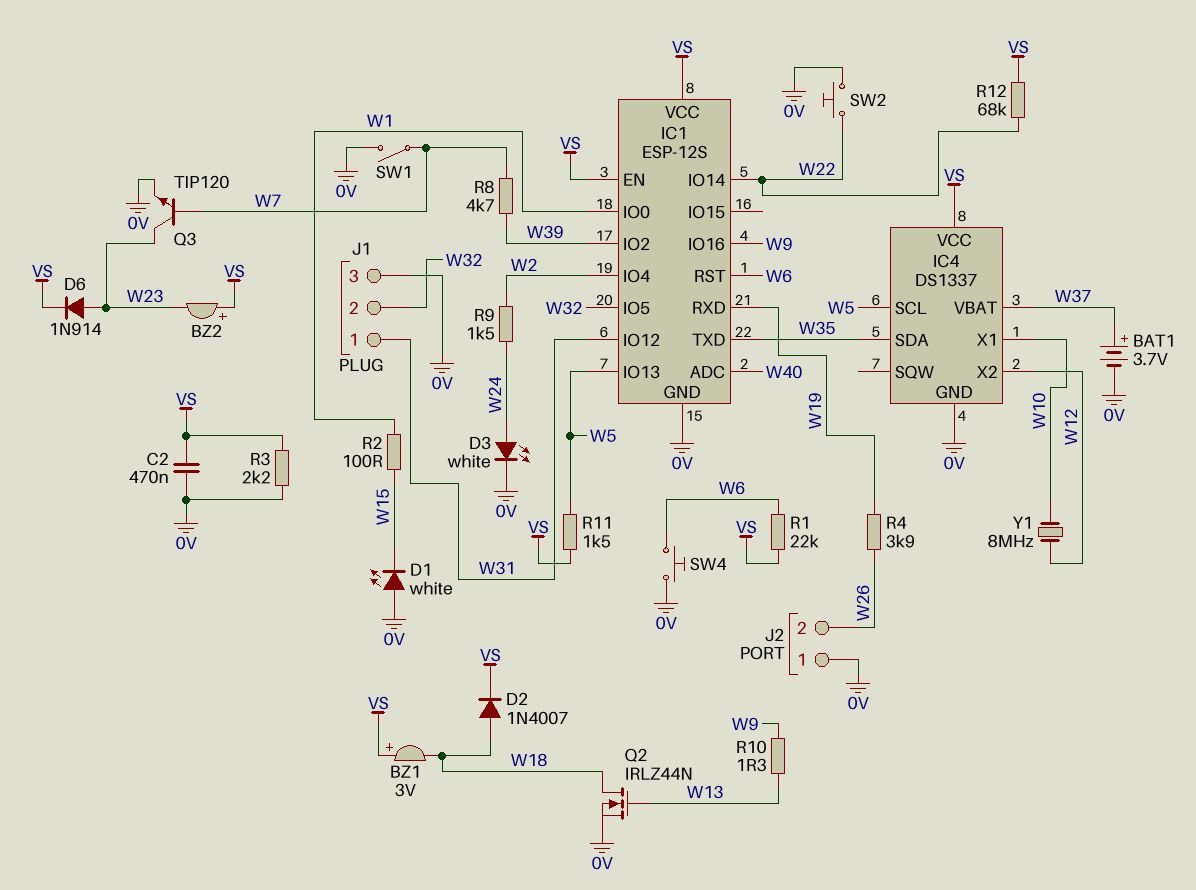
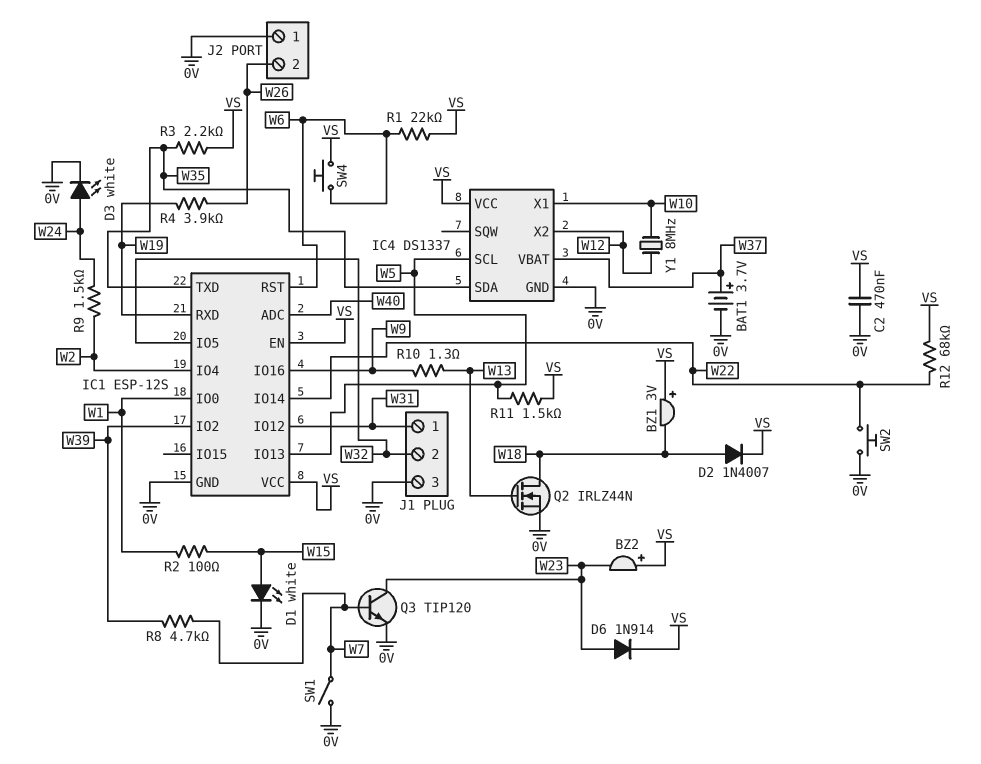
D1: LED white (A 0V, K W15) -> LED white (A W15, K 0V)
R3: 2.2k (0V, VS) -> 2.2k (VS, W35)
SW4: button (0V, W6) -> button (VS, W6)

